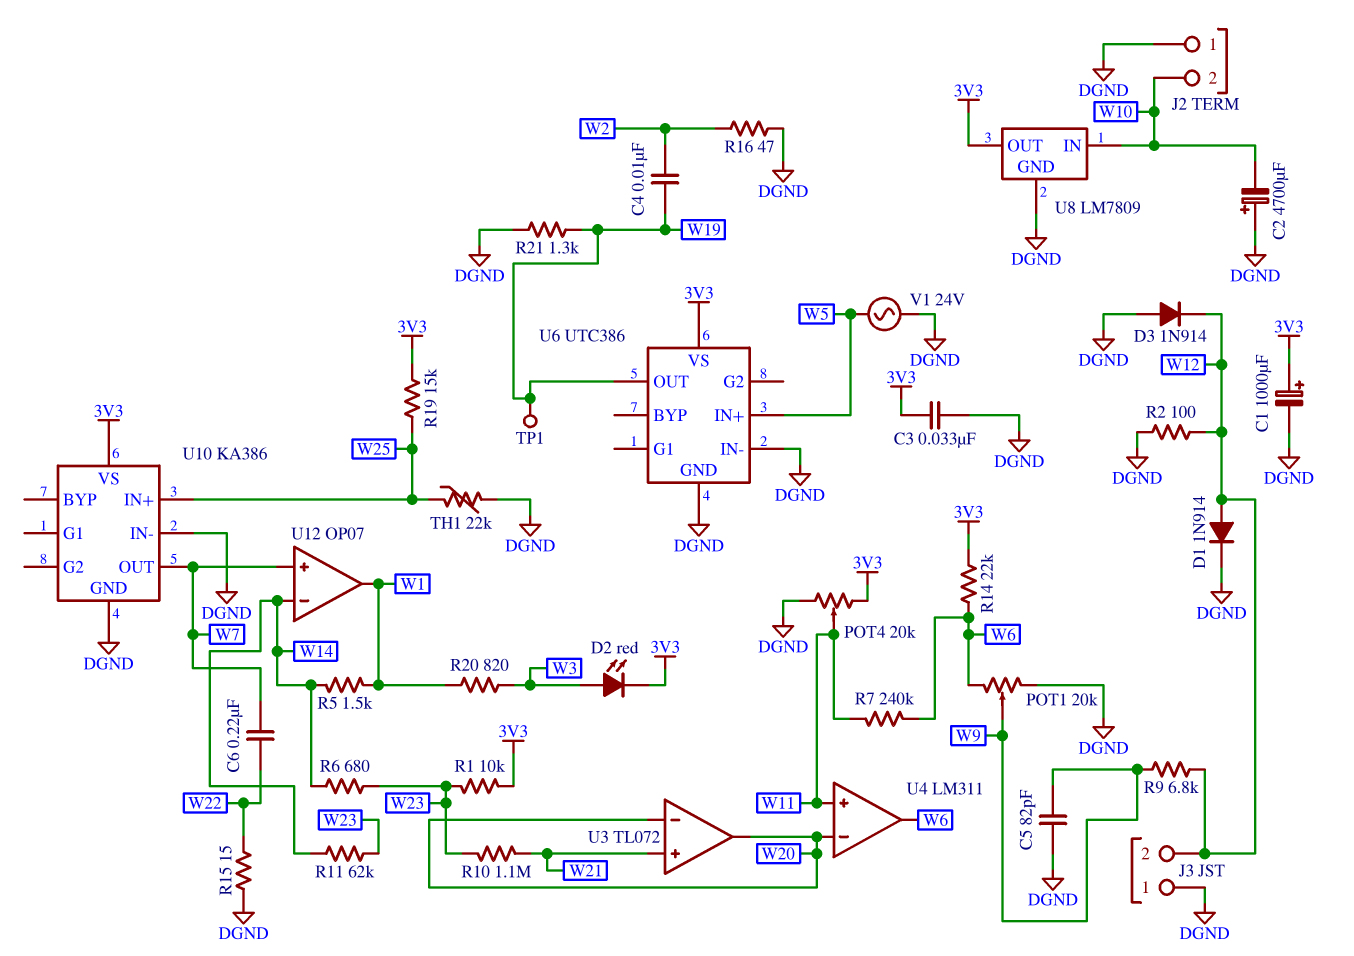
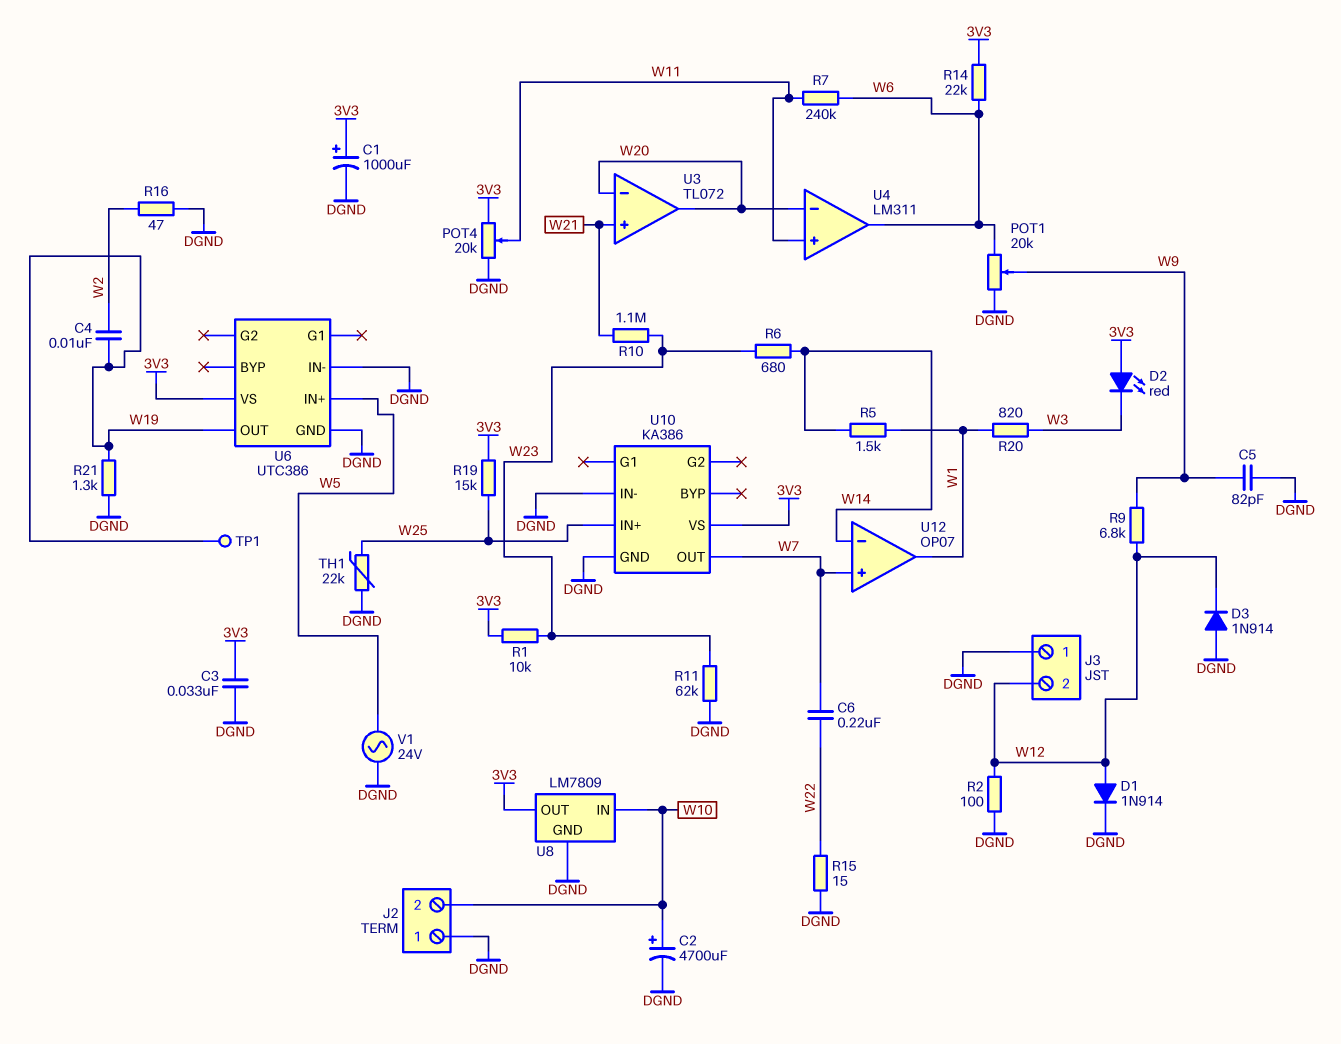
C2: 4700uF (plus DGND, minus W10) -> 4700uF (plus W10, minus DGND)
D2: LED red (A W3, K 3V3) -> LED red (A 3V3, K W3)
R11: 62k (W14, W23) -> 62k (DGND, W23)

